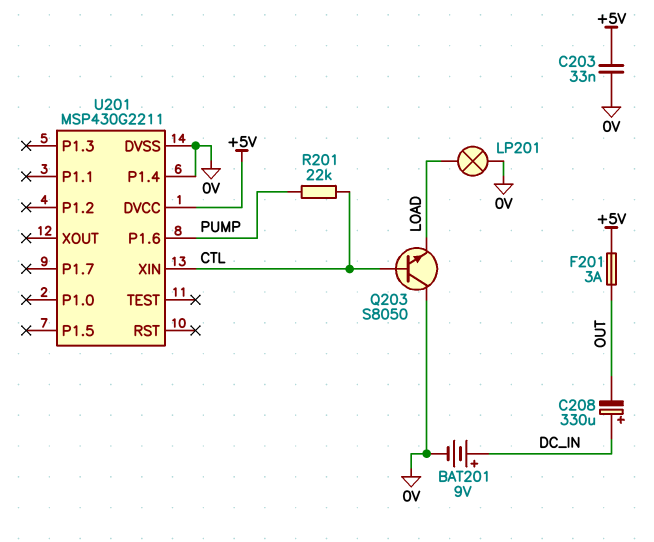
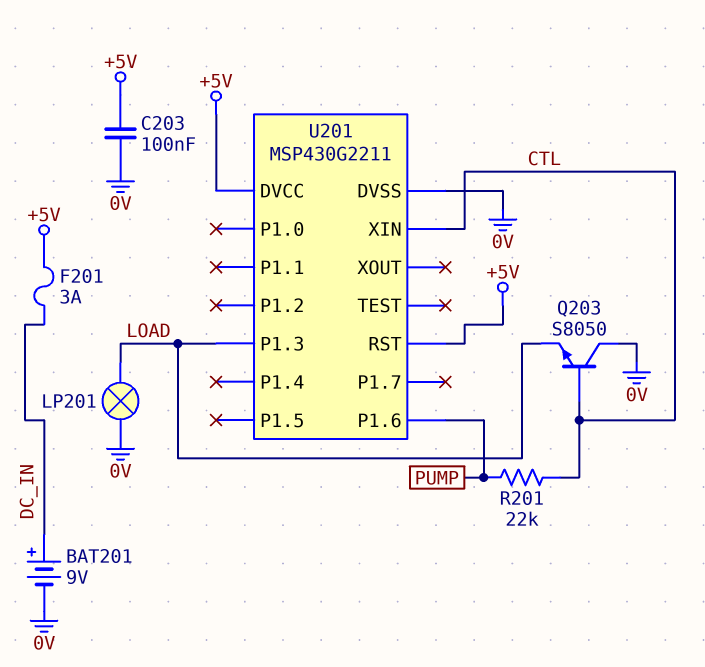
C203: 33nF (+5V, 0V) -> 100nF (+5V, 0V)
C208: 330uF (plus DC_IN, minus OUT) -> none
F201: 3A (+5V, OUT) -> 3A (+5V, DC_IN)
U201 pin P1.3: none -> LOAD
U201 pin P1.4: 0V -> none
U201 pin RST: none -> +5V

